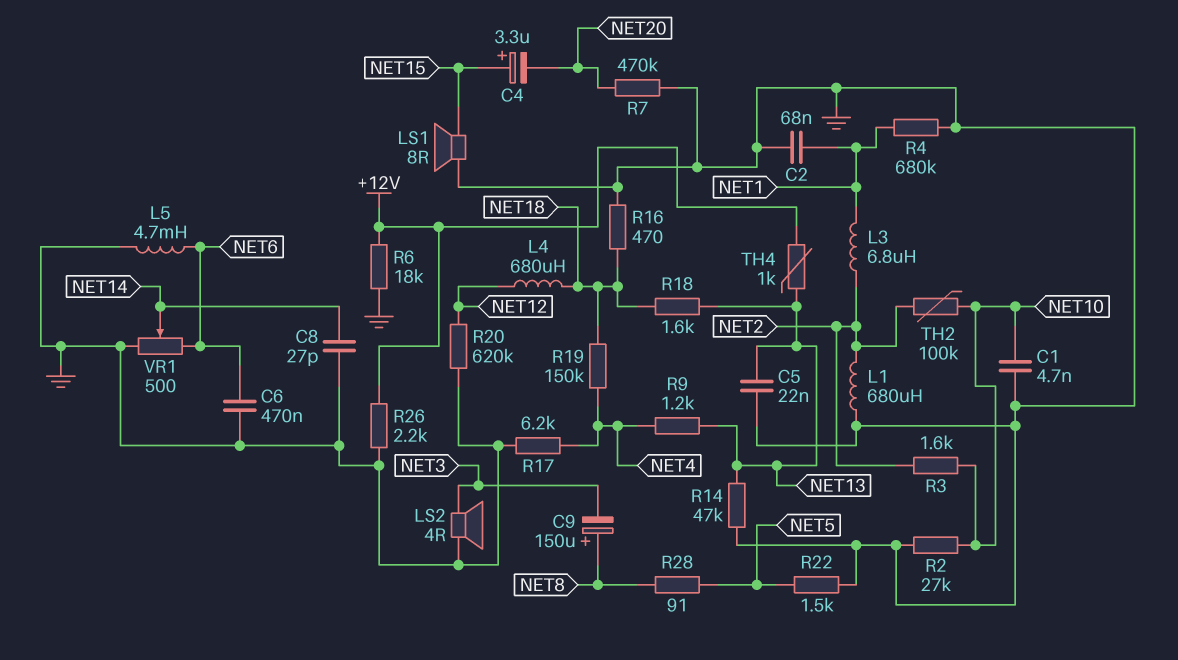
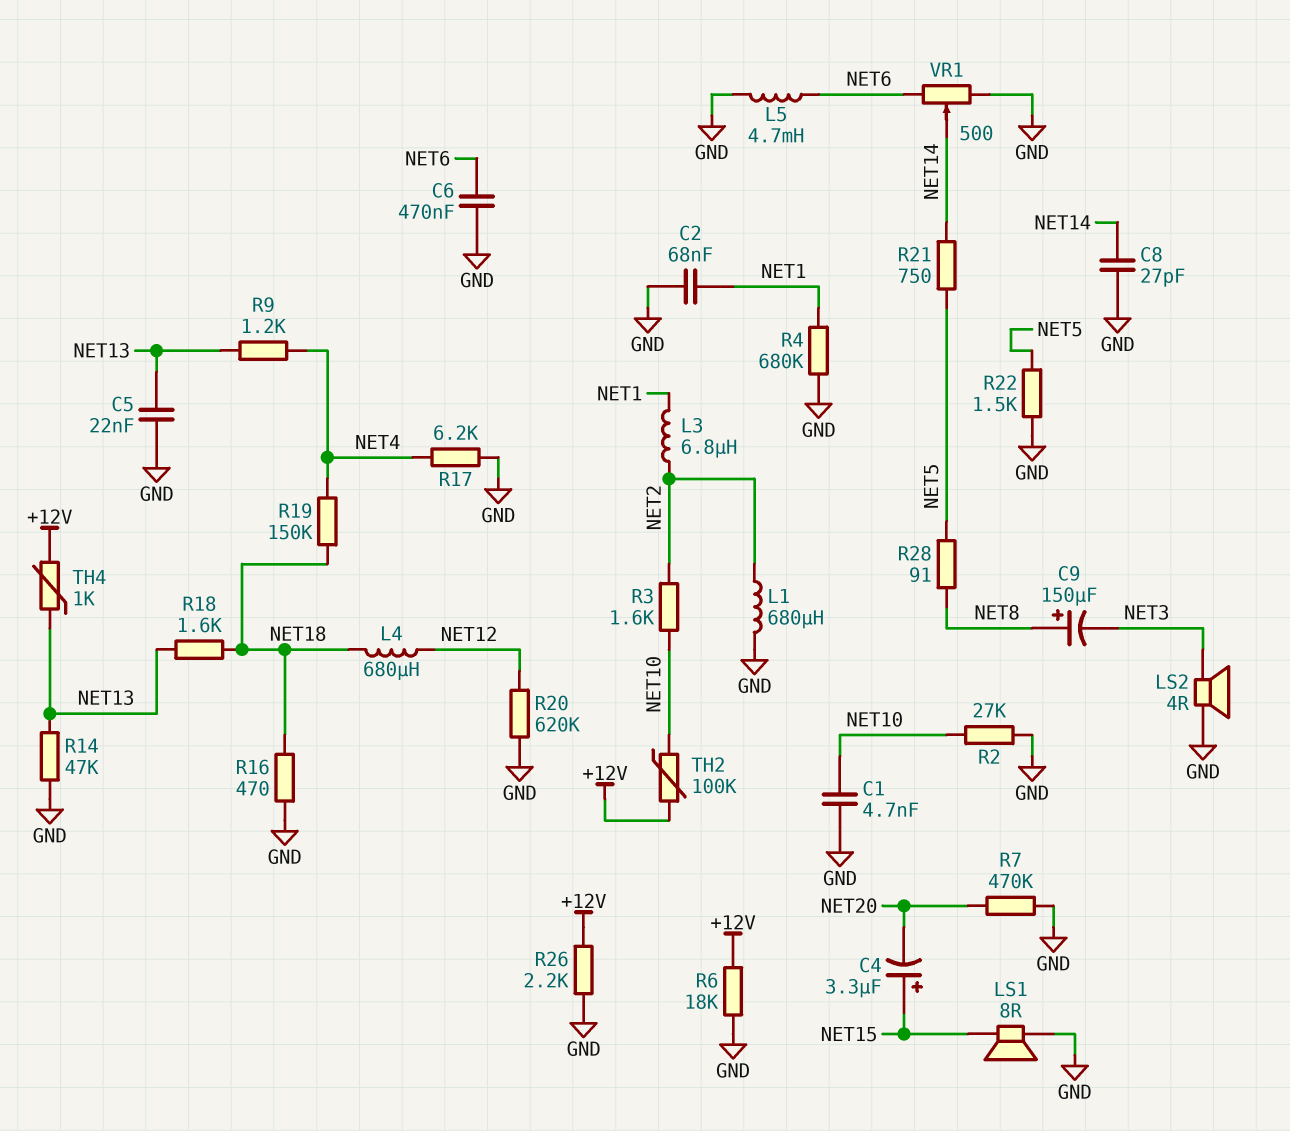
R21: none -> 750 (NET5, NET14)
TH2: 100k (NET2, NET10) -> 100k (+12V, NET10)

